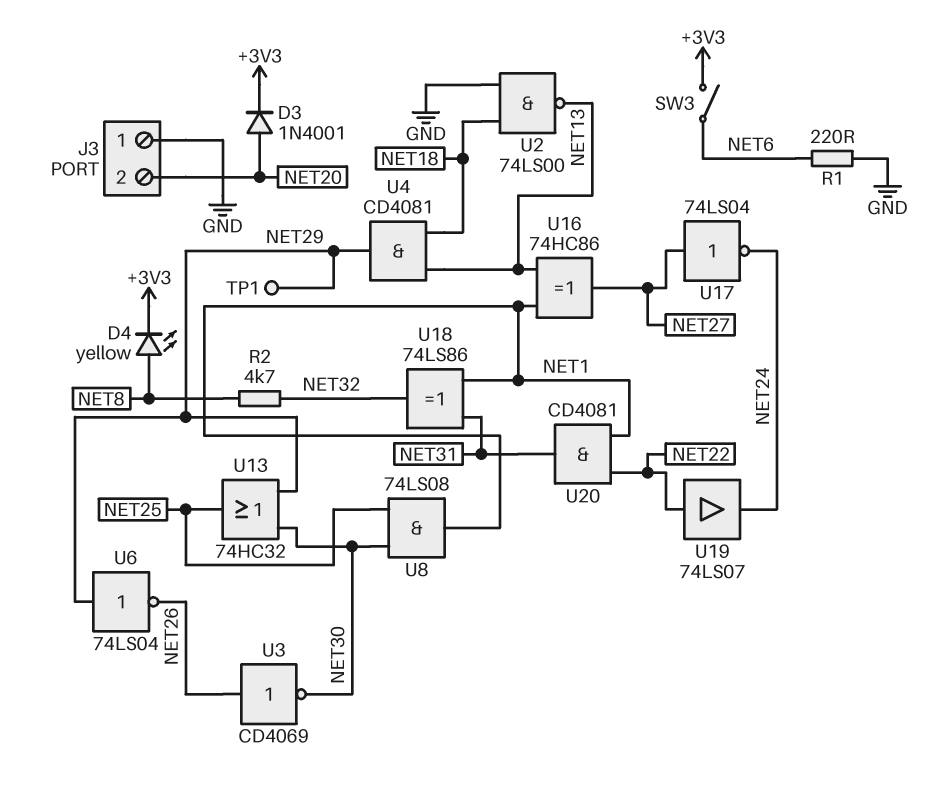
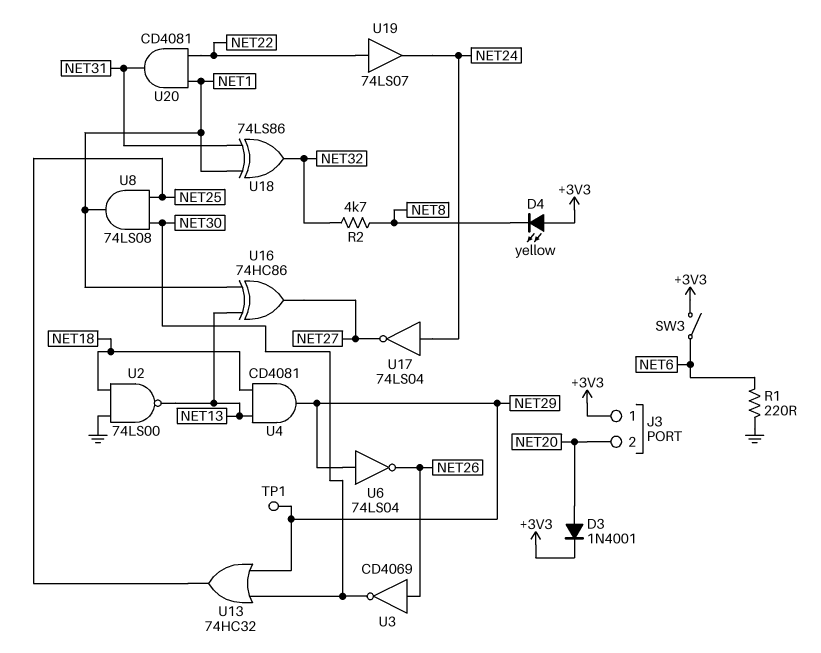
D4: LED yellow (A NET8, K +3V3) -> LED yellow (A +3V3, K NET8)
J3 pin 1: GND -> +3V3
U17: NOT 74LS04 (in NET27, out NET24) -> NOT 74LS04 (in NET24, out NET27)

